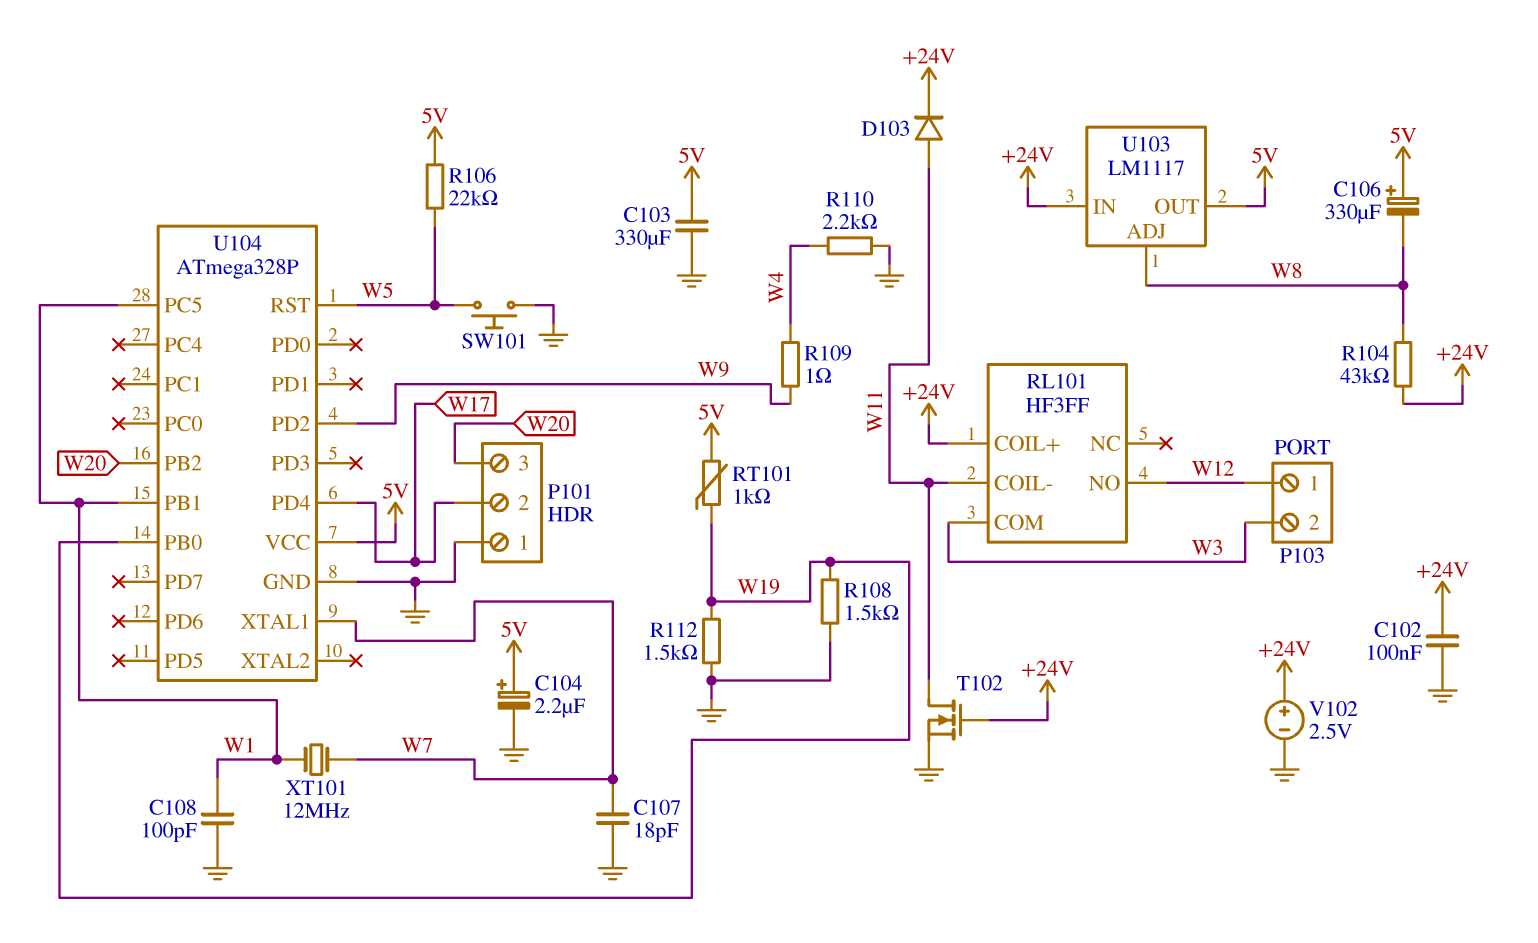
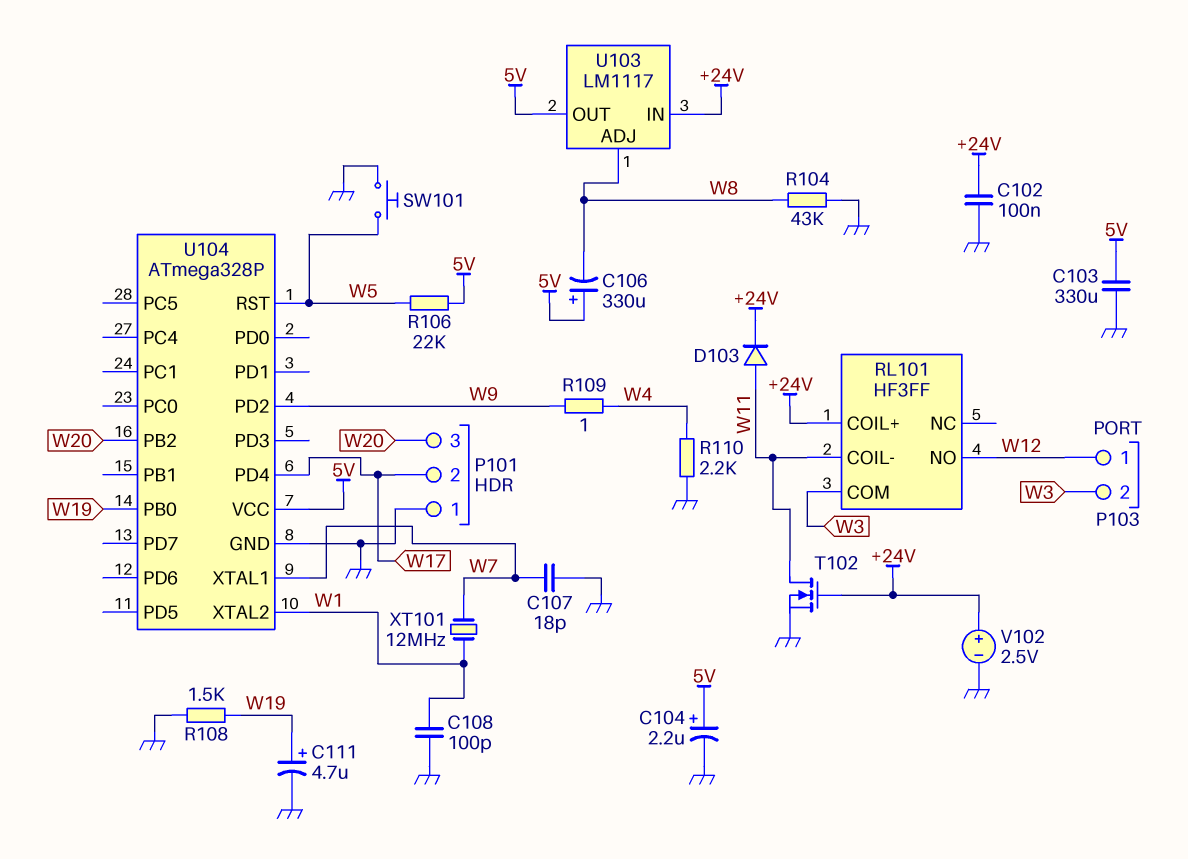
C111: none -> 4.7uF (plus W19, minus GND)
R104: 43k (+24V, W8) -> 43k (GND, W8)
R112: 1.5k (GND, W19) -> none
RT101: 1k (5V, W19) -> none
U104 pin PB1: W1 -> none
U104 pin PC5: W1 -> none
U104 pin XTAL2: none -> W1

